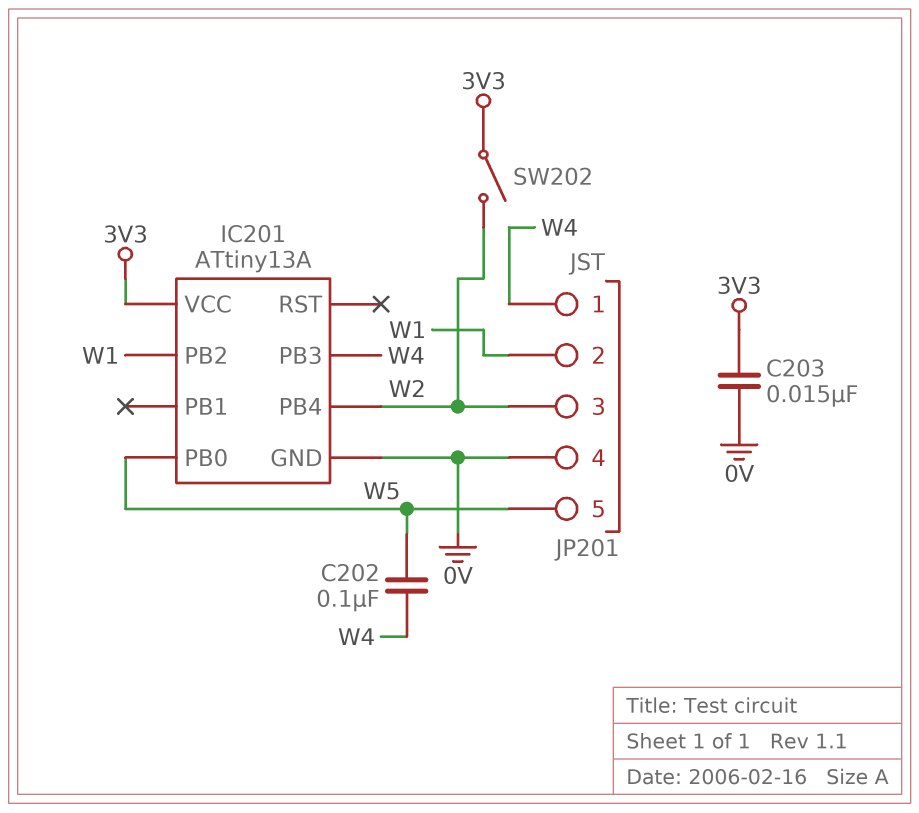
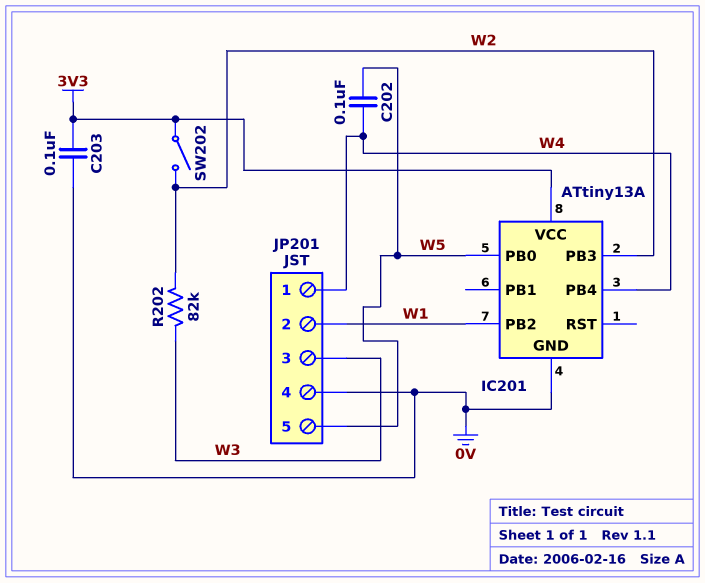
C203: 15nF (0V, 3V3) -> 100nF (0V, 3V3)
IC201 pin PB3: W4 -> W2
IC201 pin PB4: W2 -> W4
JP201 pin 3: W2 -> W3
R202: none -> 82k (W2, W3)

